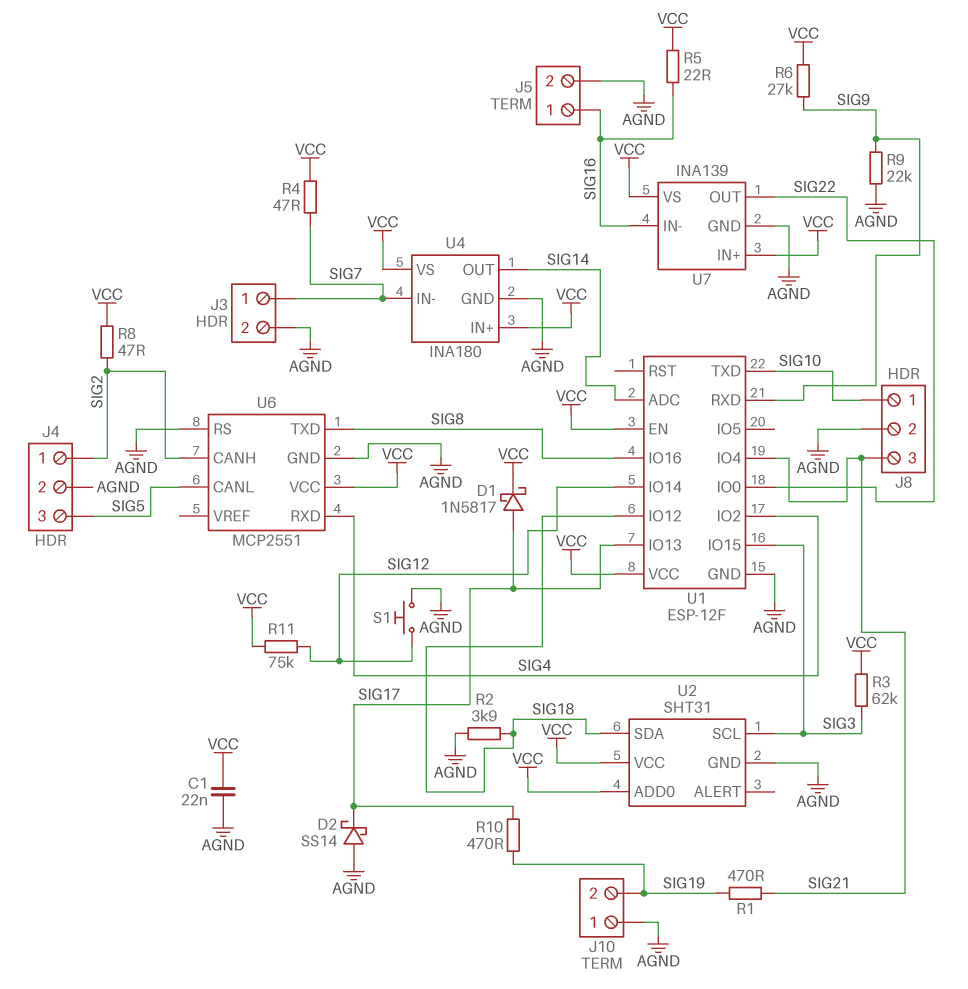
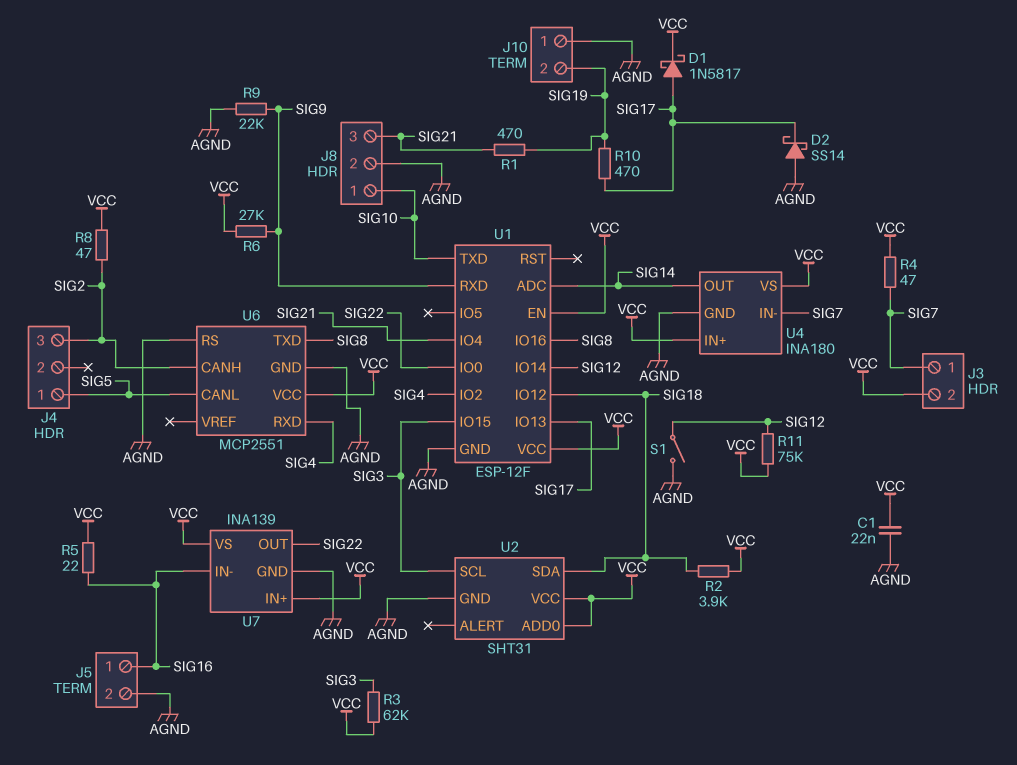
J3 pin 2: AGND -> VCC
J4 pin 1: SIG2 -> SIG5
J4 pin 2: AGND -> none
J4 pin 3: SIG5 -> SIG2
R2: 3.9k (AGND, SIG18) -> 3.9k (SIG18, VCC)
S1: button (AGND, SIG12) -> switch (AGND, SIG12)

